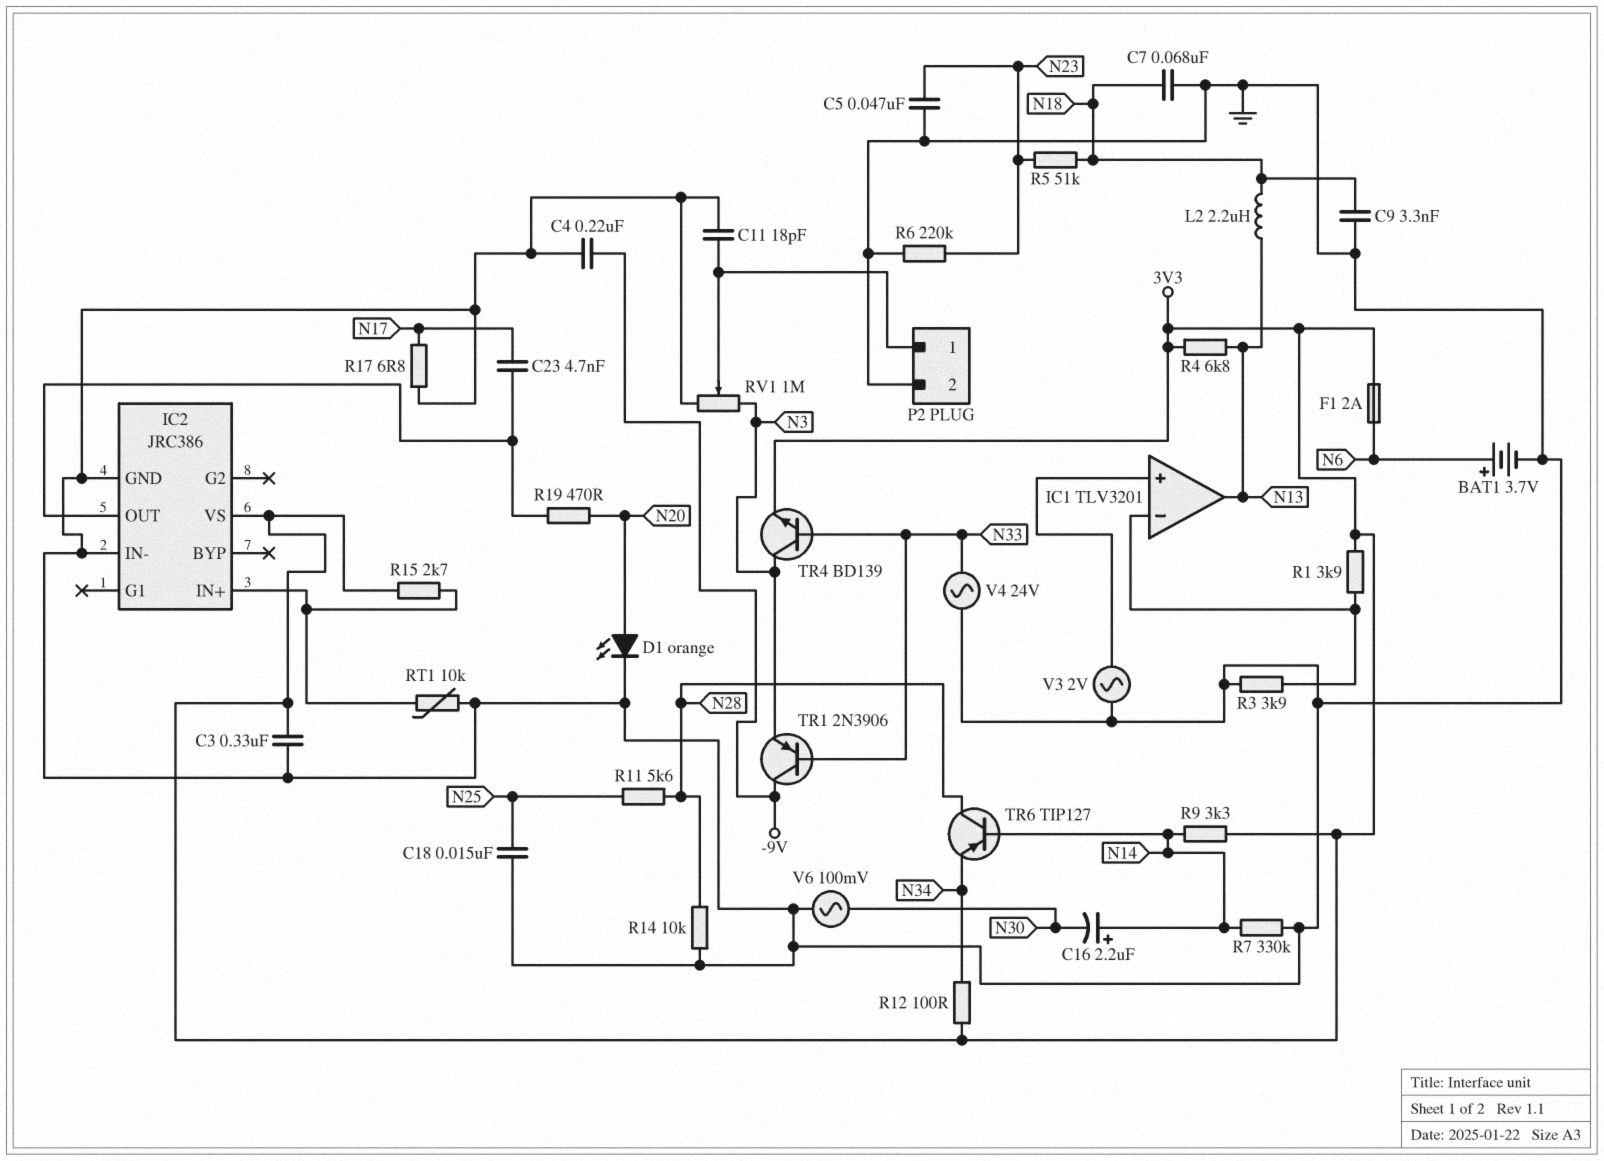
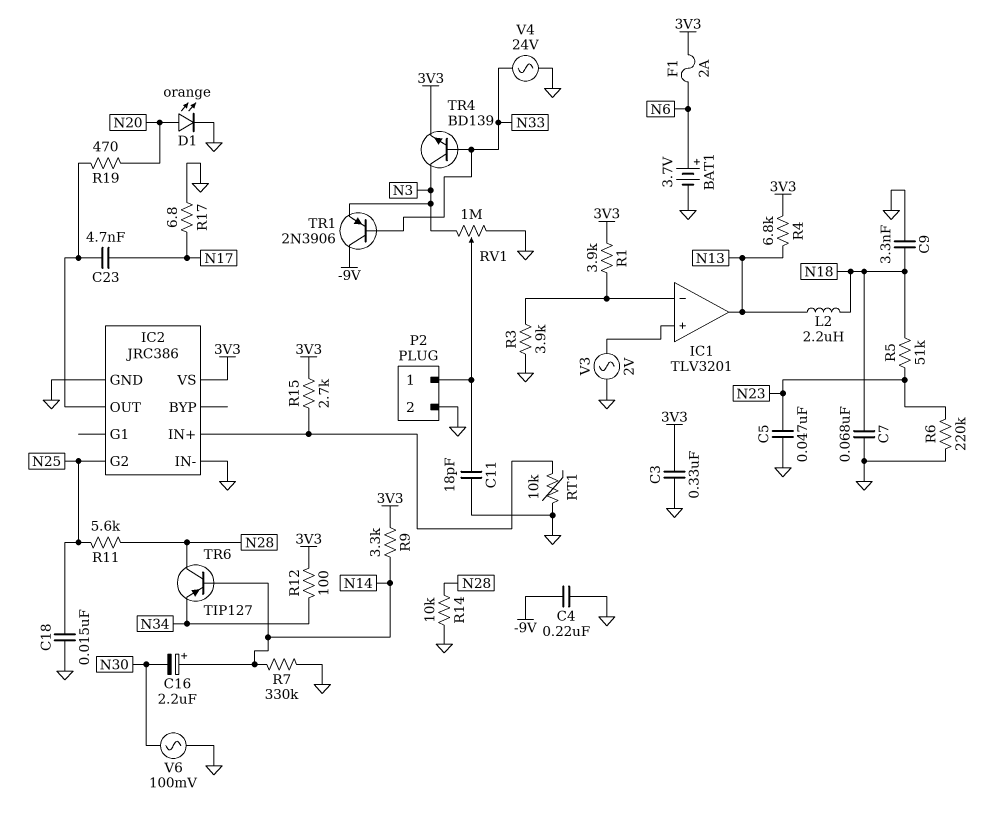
IC2 pin G2: none -> N25

